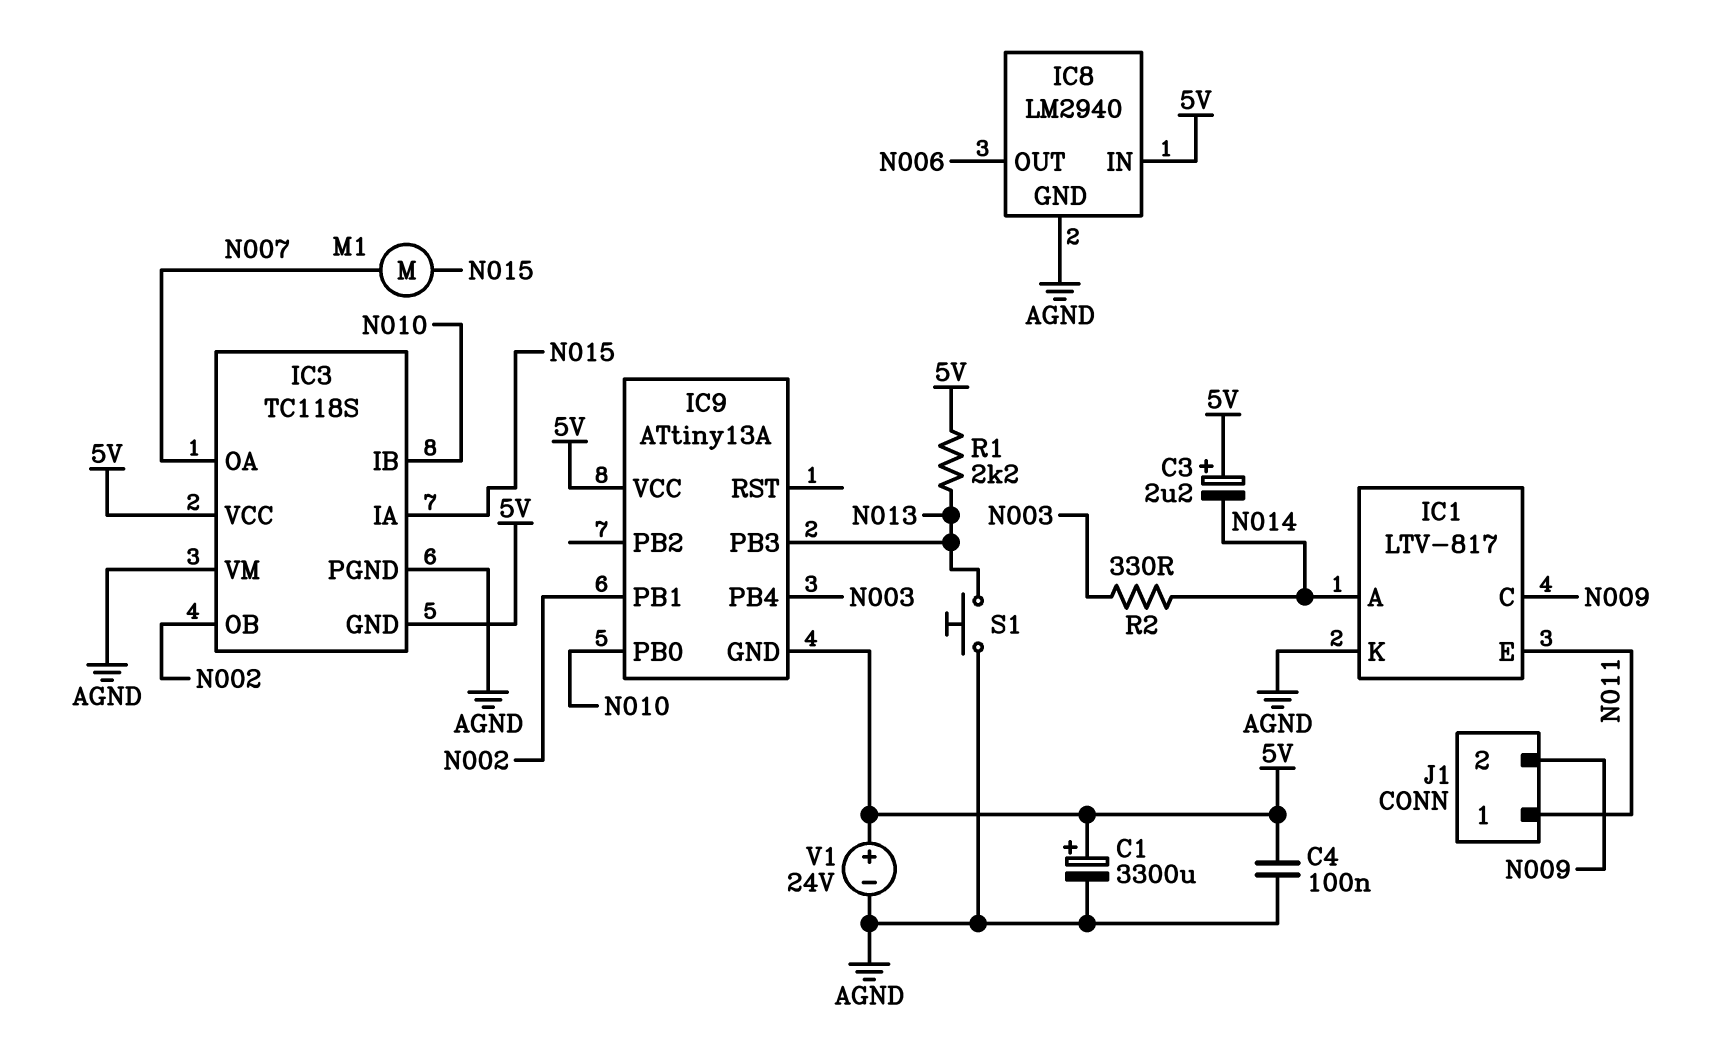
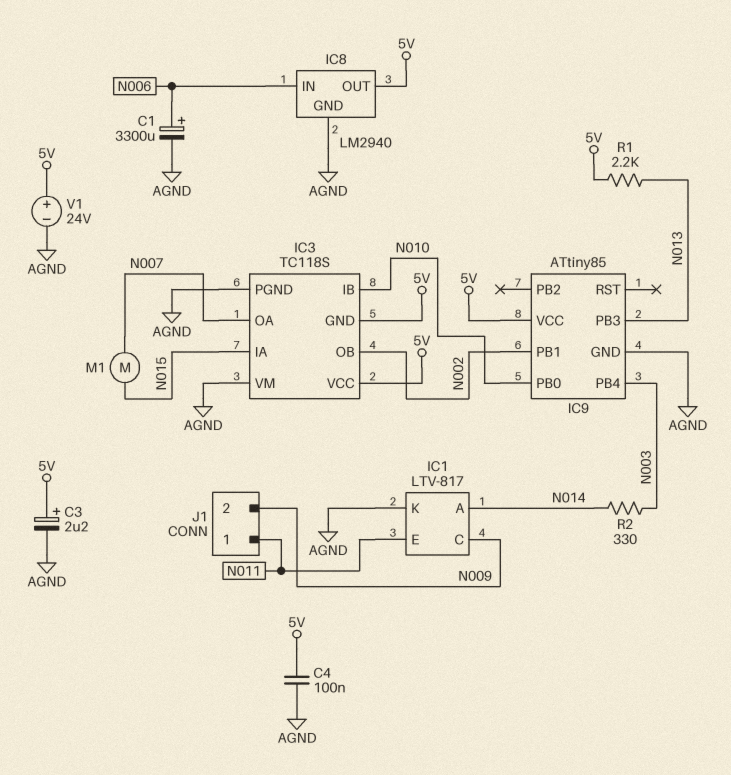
C1: 3300uF (plus 5V, minus AGND) -> 3300uF (plus N006, minus AGND)
C3: 2.2uF (plus 5V, minus N014) -> 2.2uF (plus 5V, minus AGND)
IC8 pin IN: 5V -> N006
IC8 pin OUT: N006 -> 5V
IC9: ATtiny13A -> ATtiny85
IC9 pin GND: 5V -> AGND
S1: button (AGND, N013) -> none

